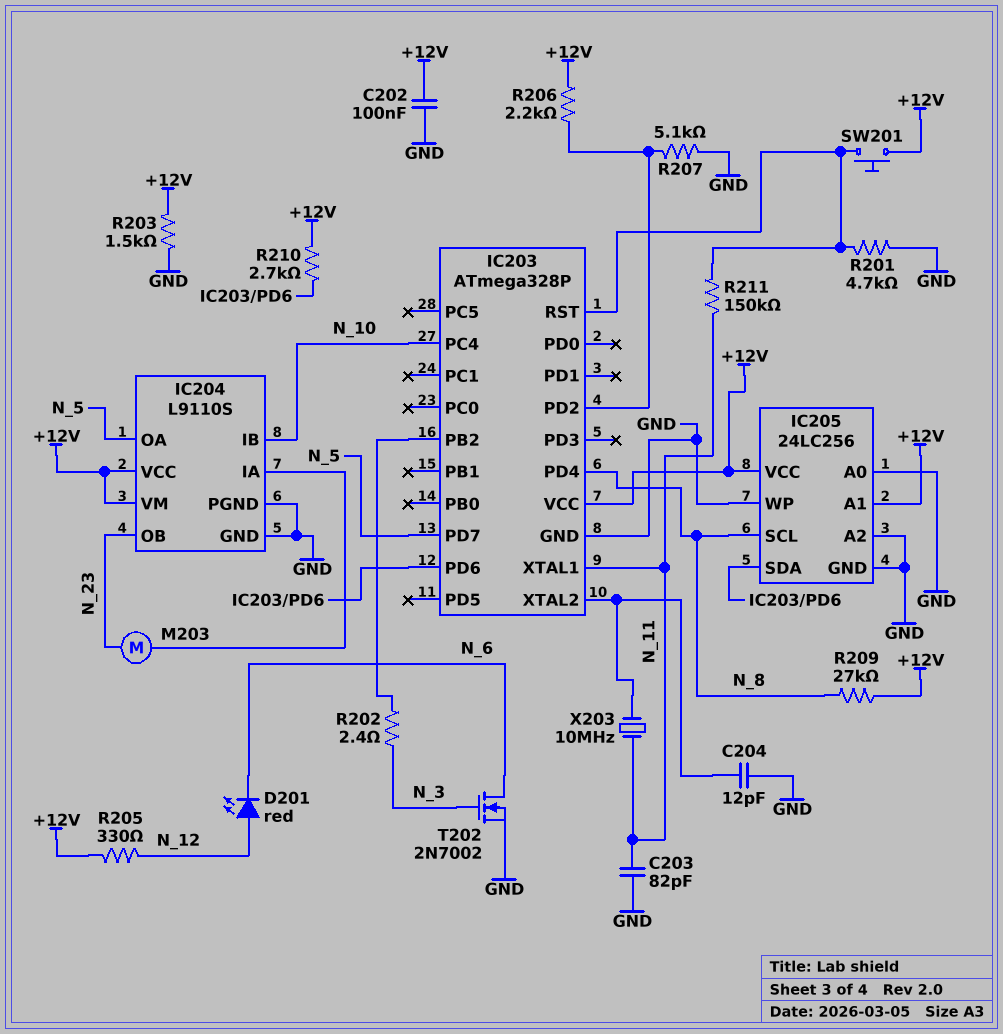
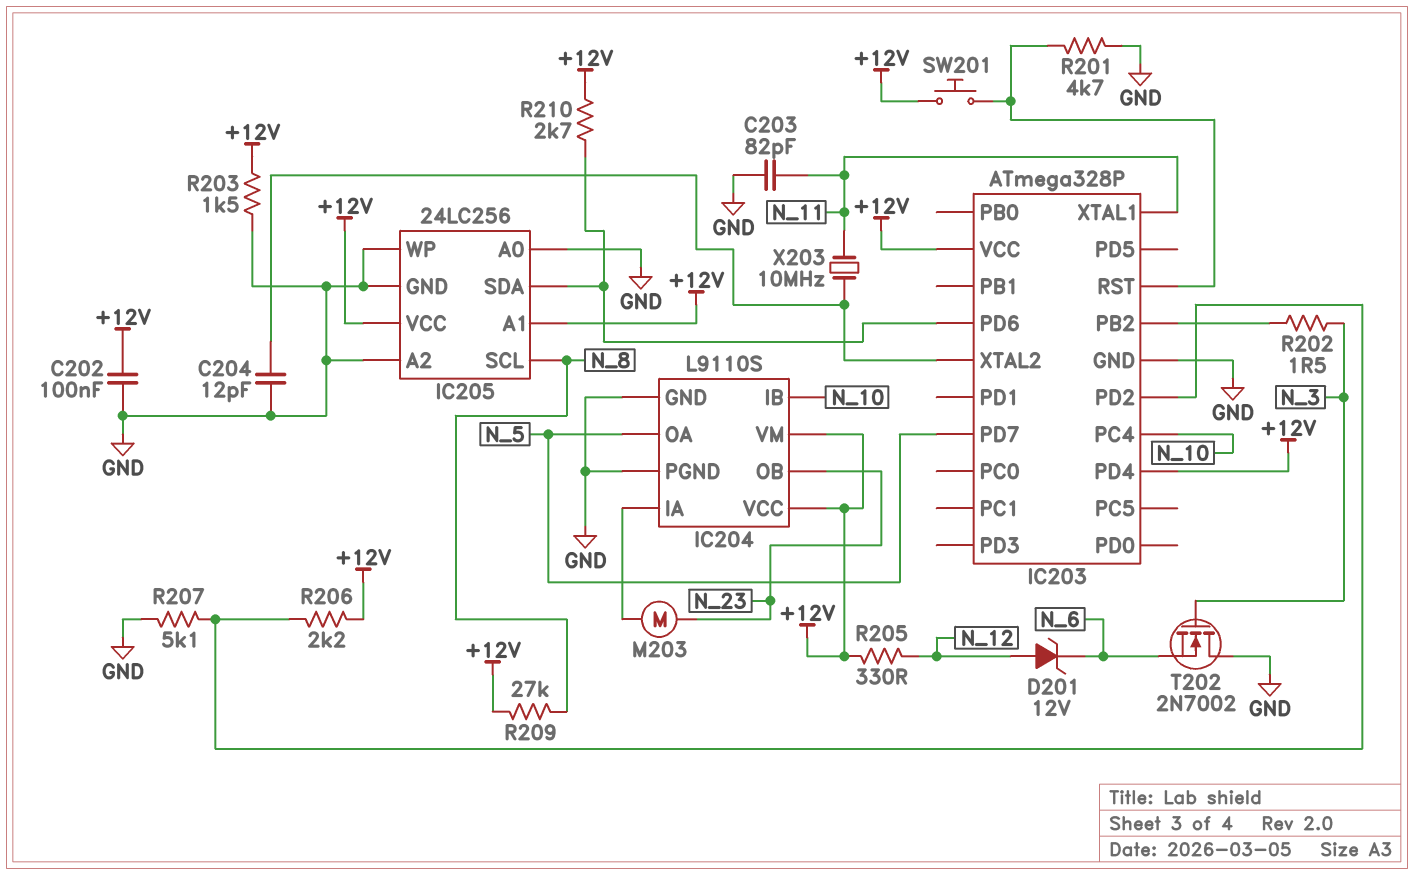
D201: LED red (A N_12, K N_6) -> zener 12V (A N_12, K N_6)
IC203 pin PD4: N_8 -> +12V
R202: 2.4 (IC203/PB2, N_3) -> 1.5 (IC203/PB2, N_3)
R211: 150k (IC203/RST, N_11) -> none
T202: NMOS 2N7002 (G N_3, D N_6, S GND) -> NMOS 2N7002 (G N_3, D GND, S N_6)

